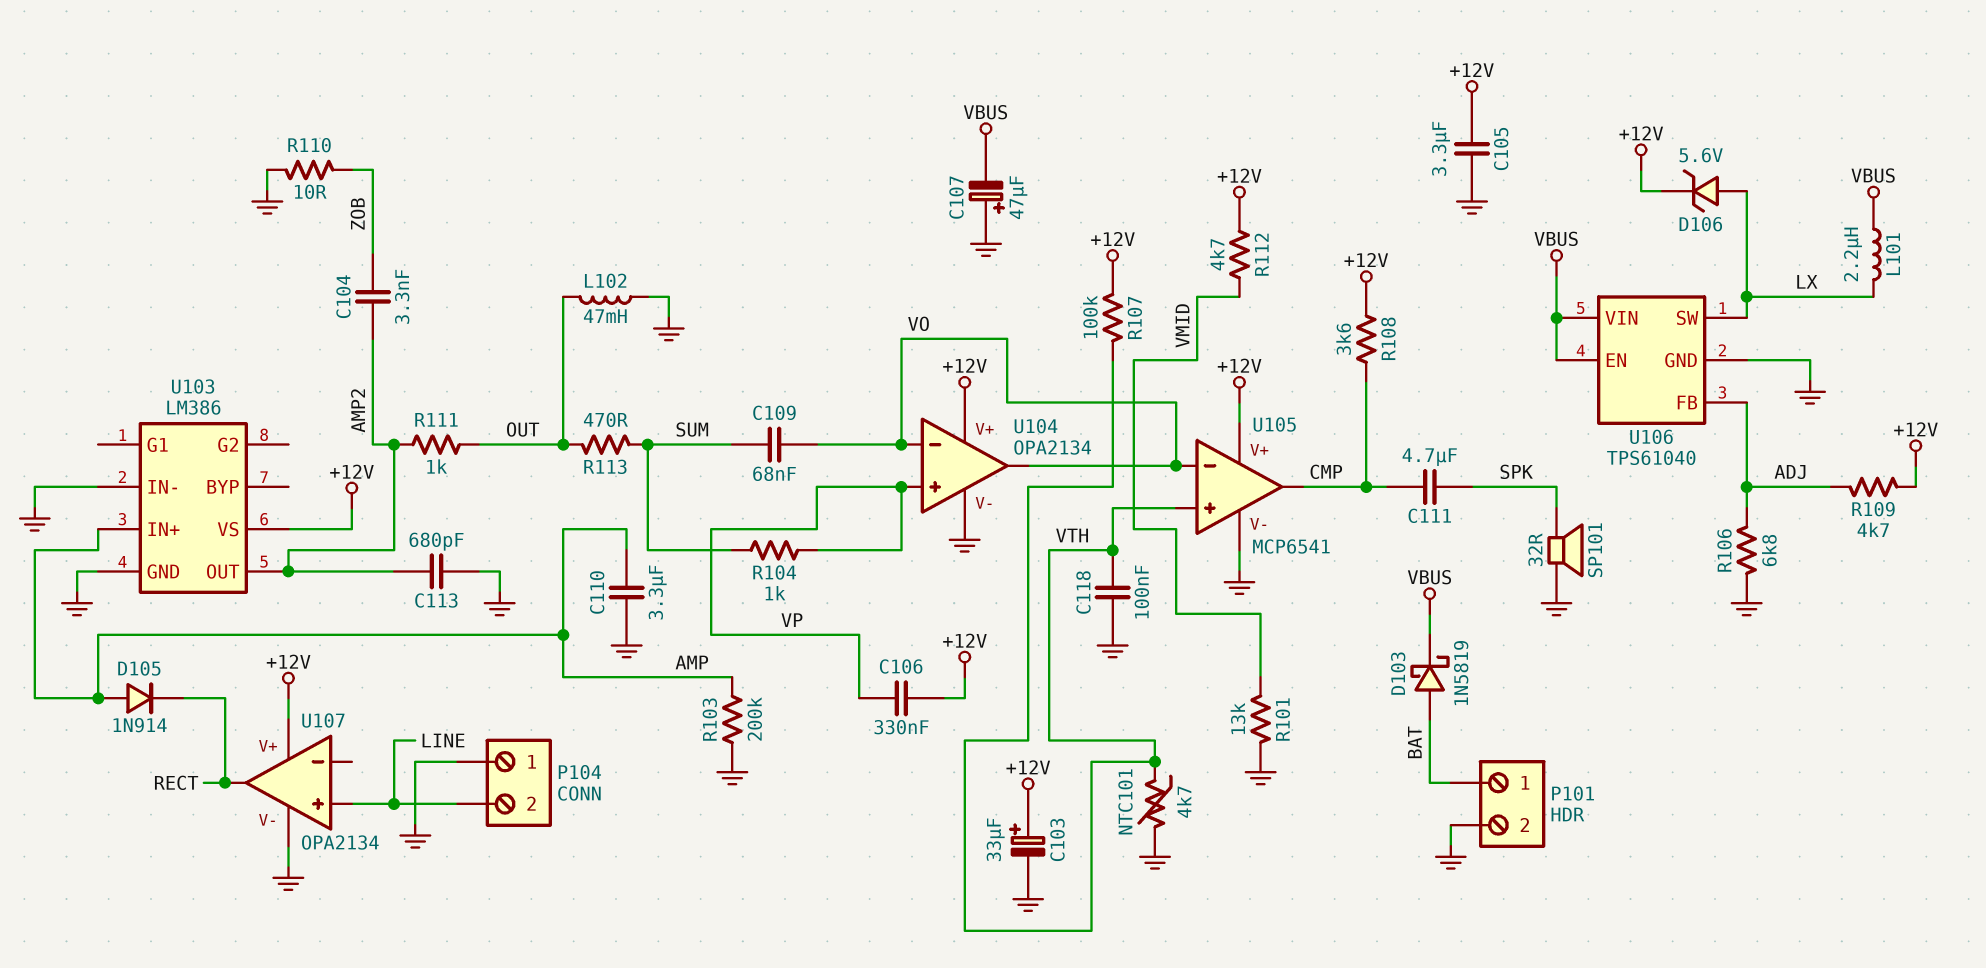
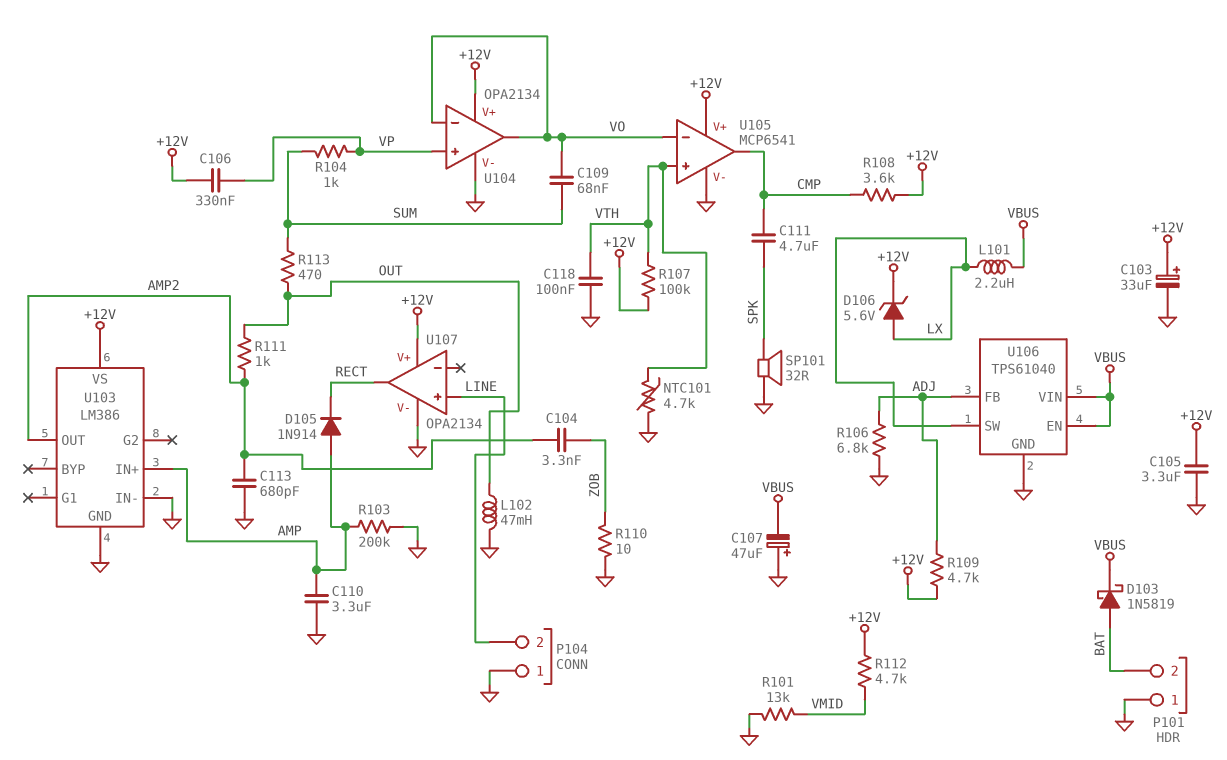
P101 pin 1: BAT -> GND
P101 pin 2: GND -> BAT

